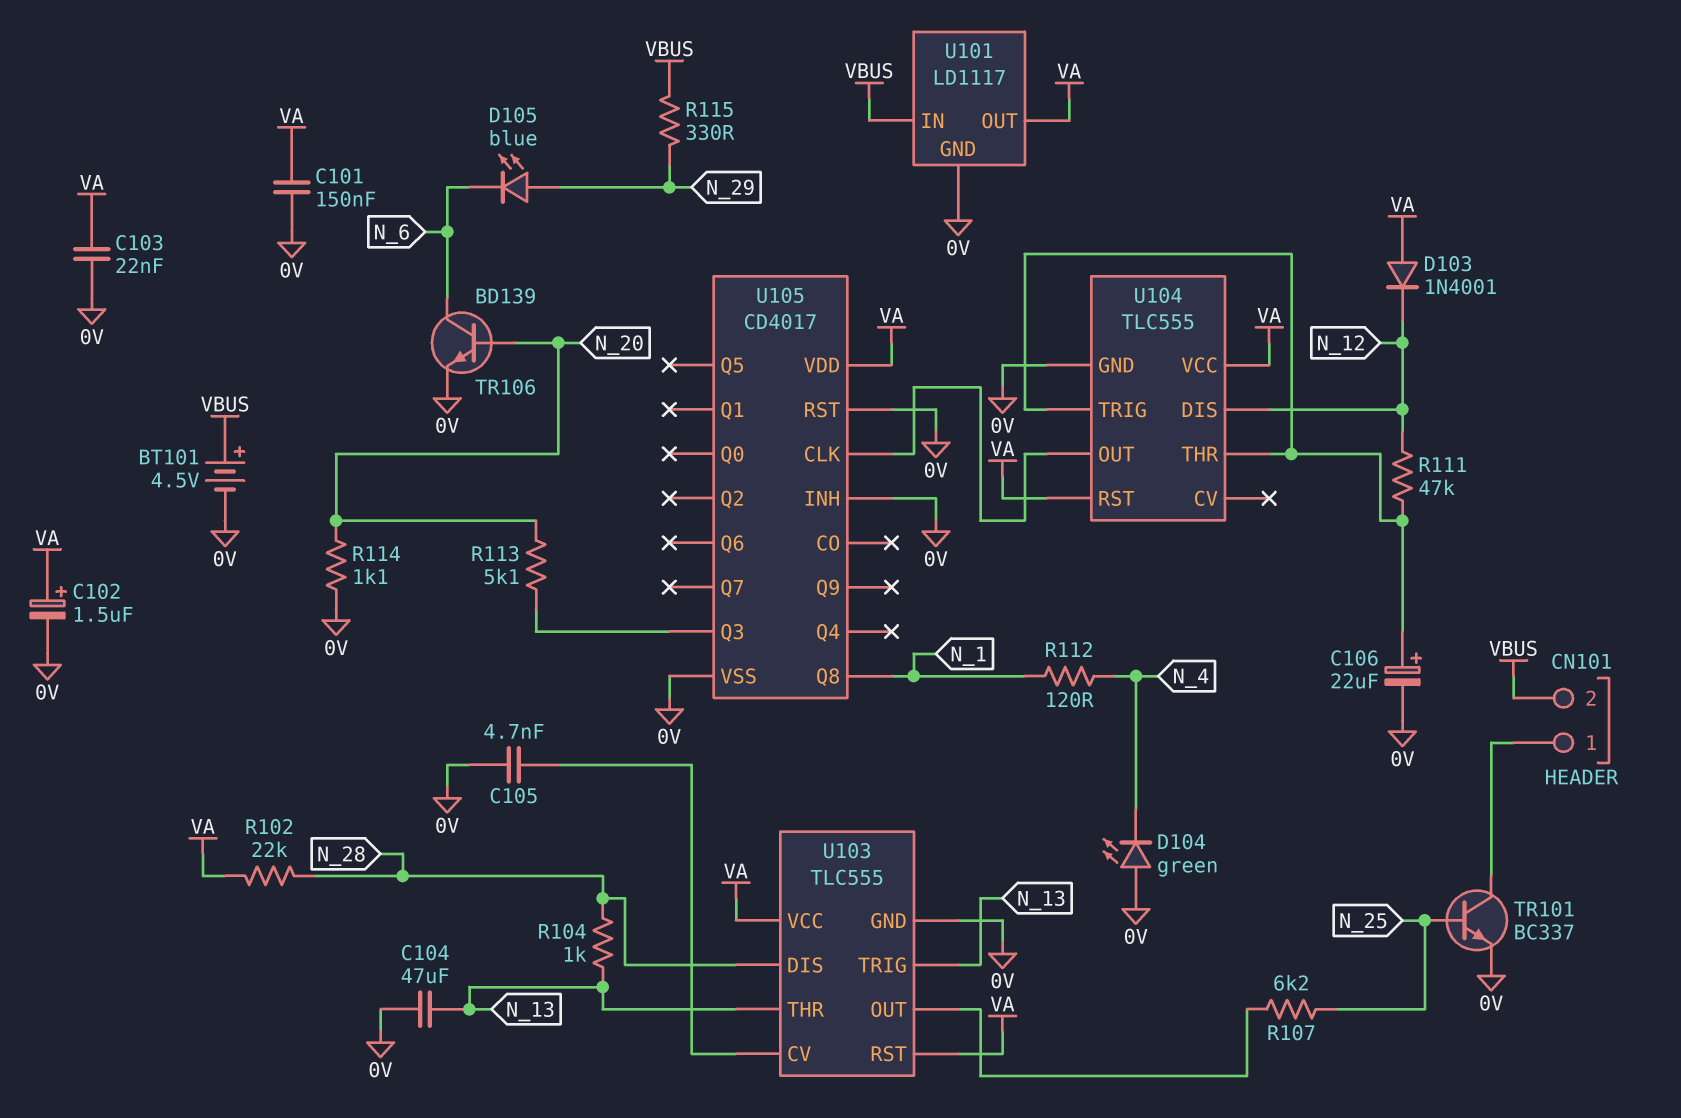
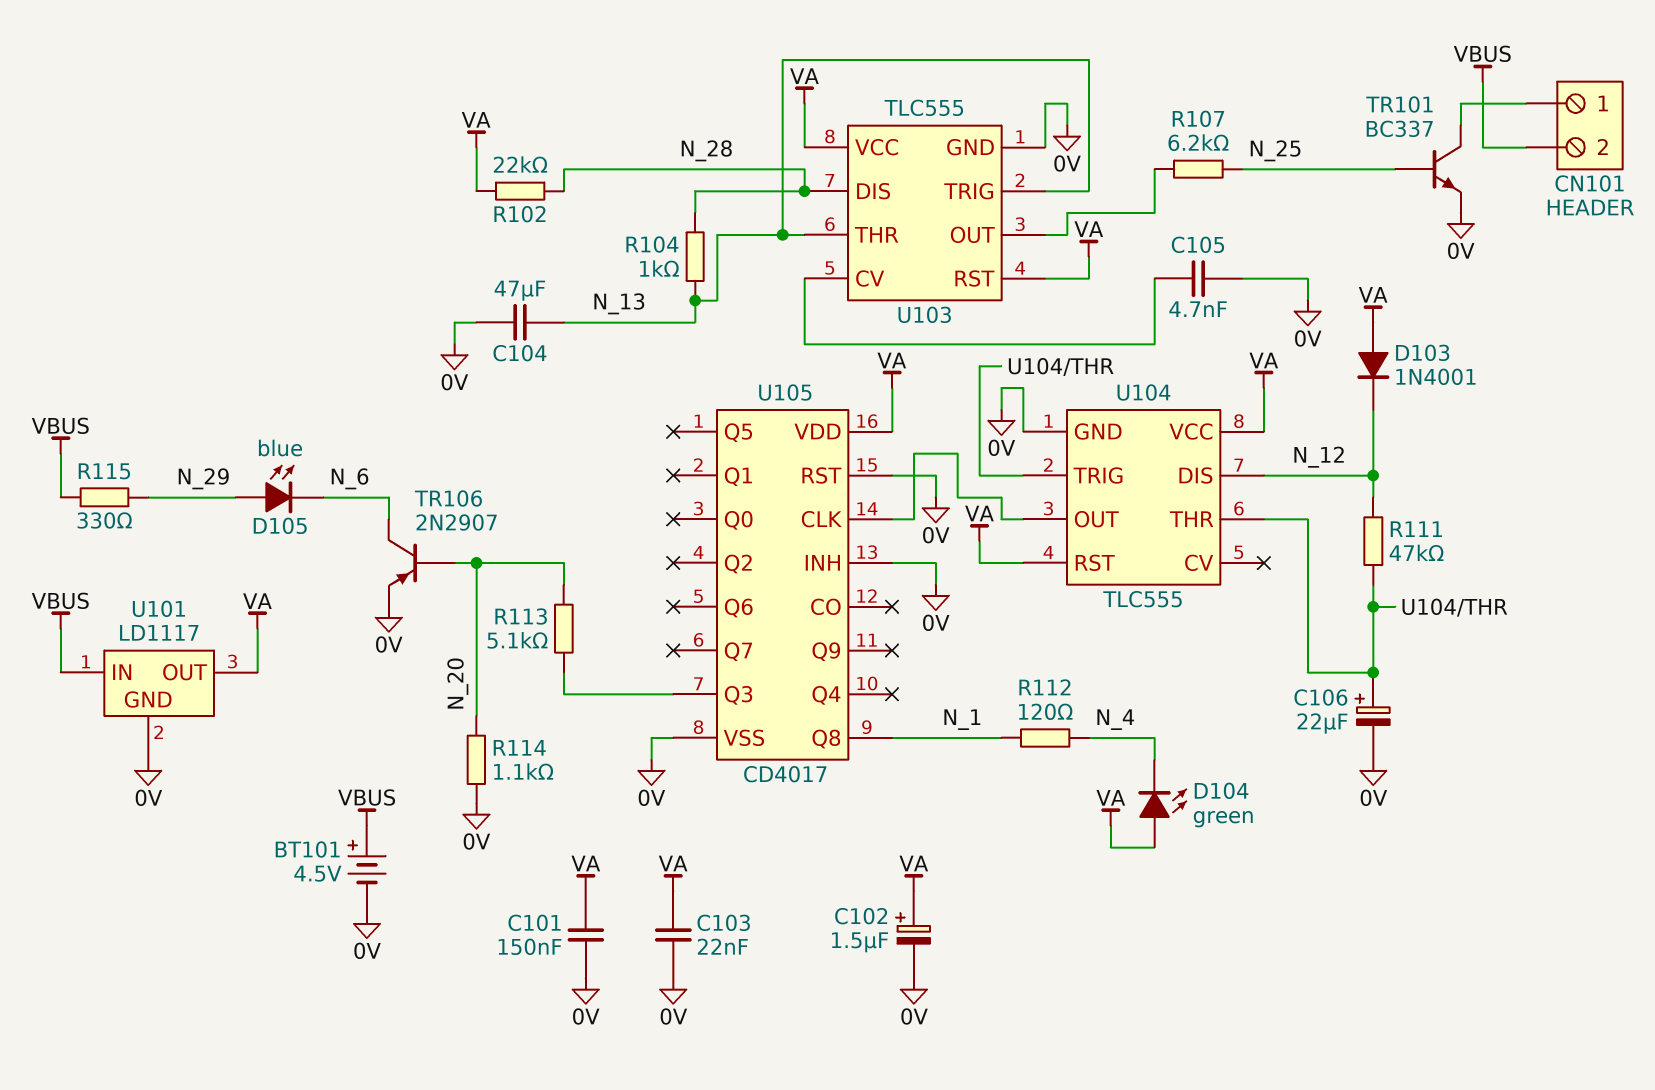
D104: LED green (A 0V, K N_4) -> LED green (A VA, K N_4)
TR106: NPN BD139 (B N_20, C N_6, E 0V) -> PNP 2N2907 (B N_20, C N_6, E 0V)

